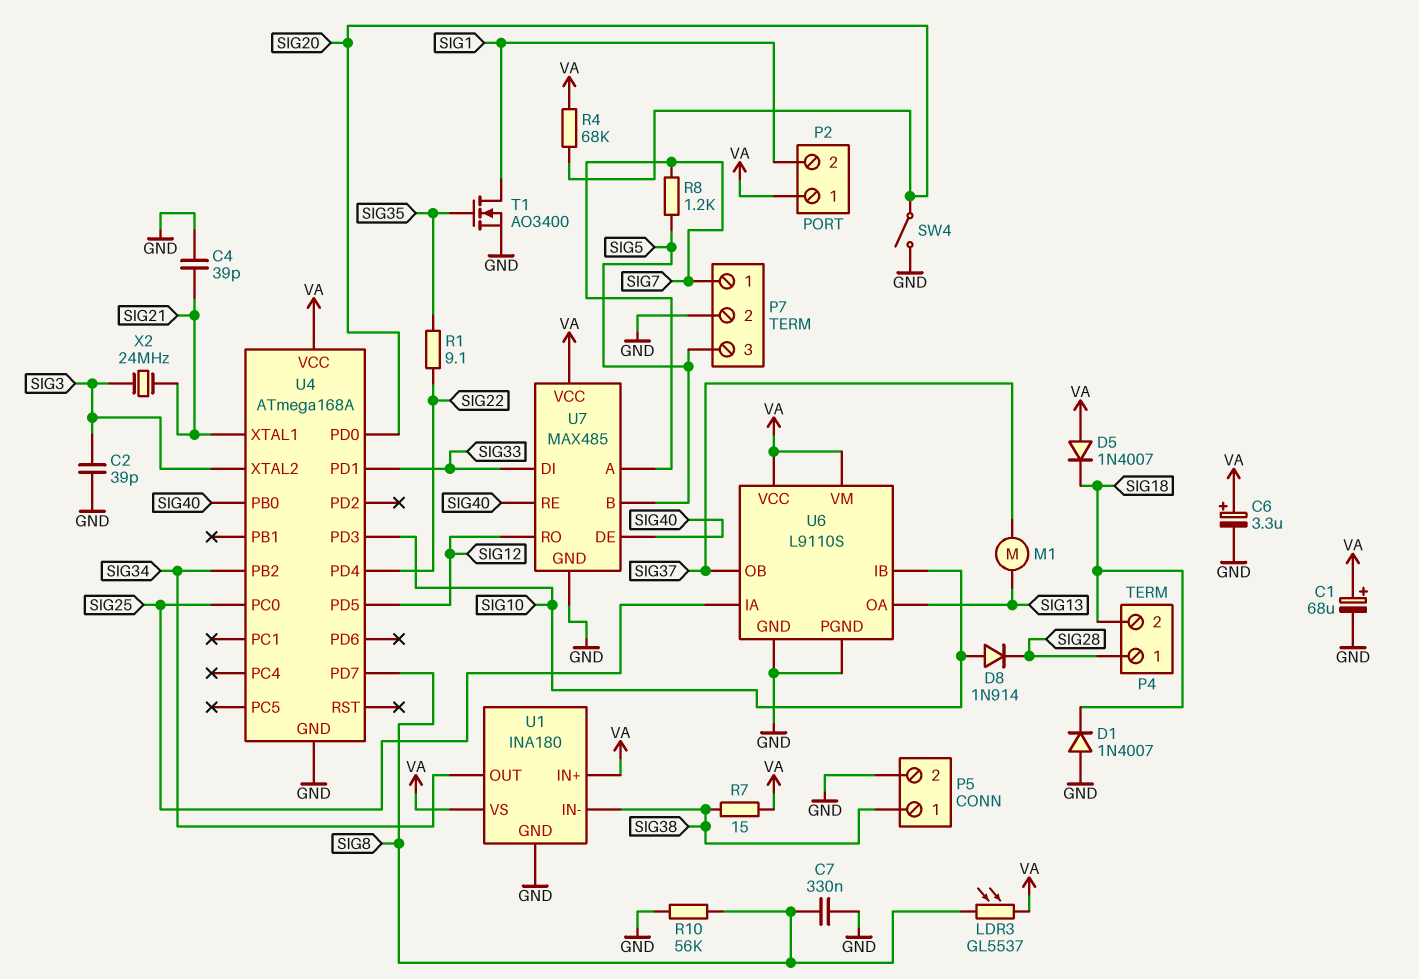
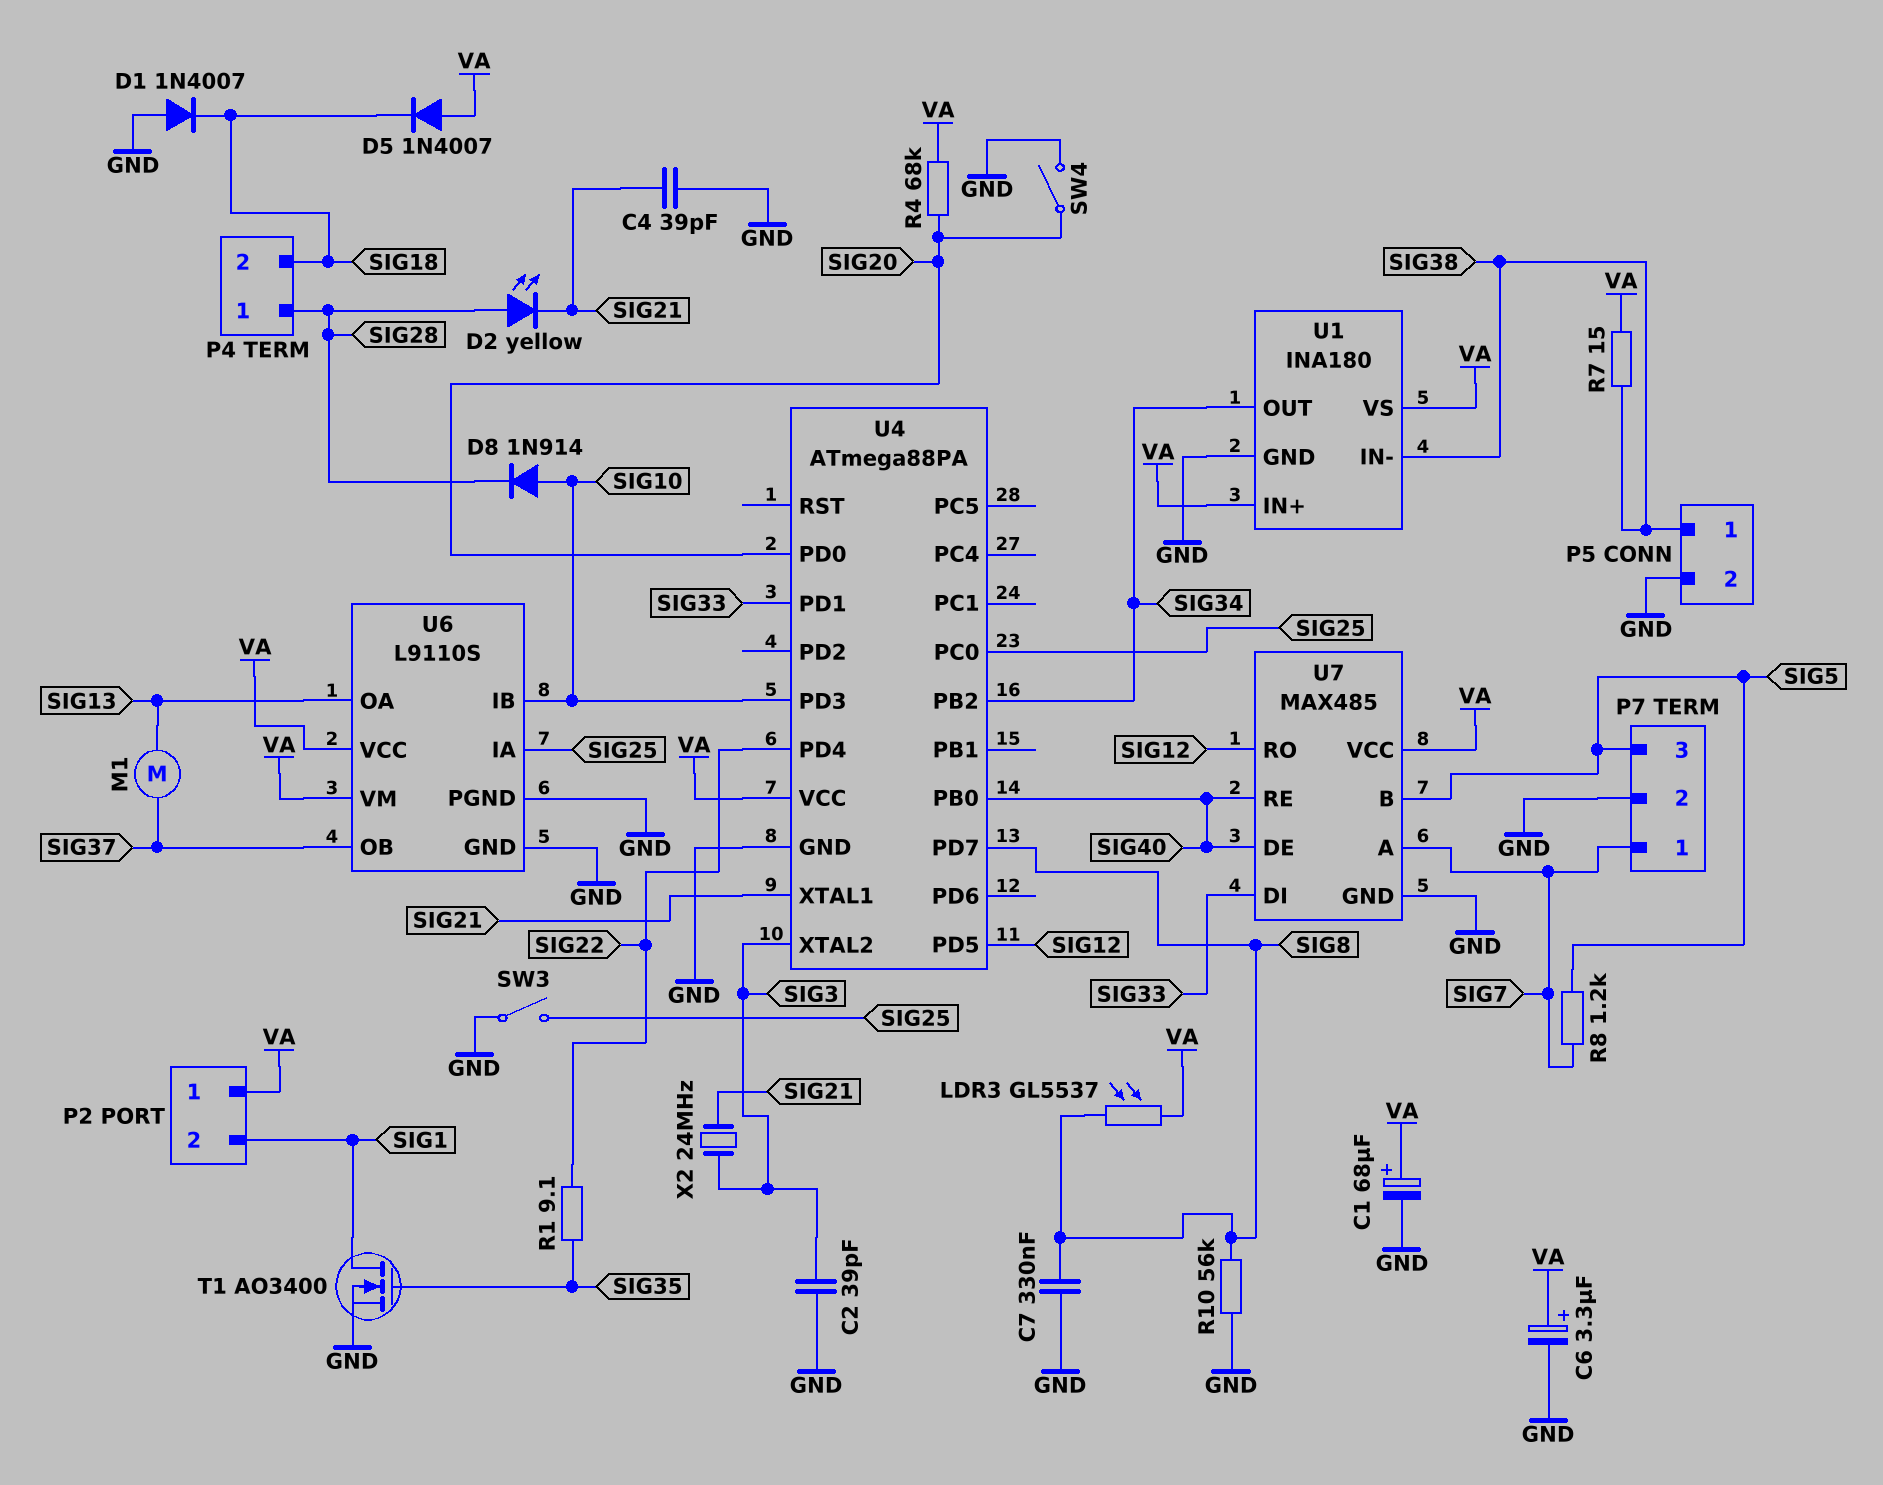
D2: none -> LED yellow (A SIG28, K SIG21)
SW3: none -> switch (GND, SIG25)
U4: ATmega168A -> ATmega88PA

